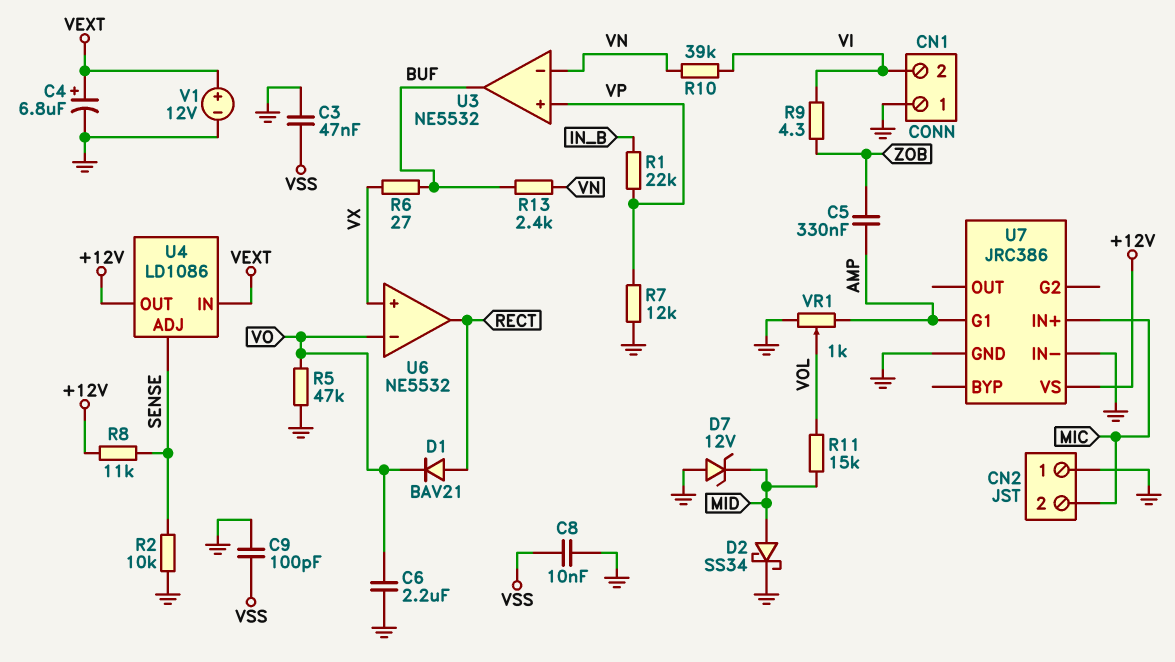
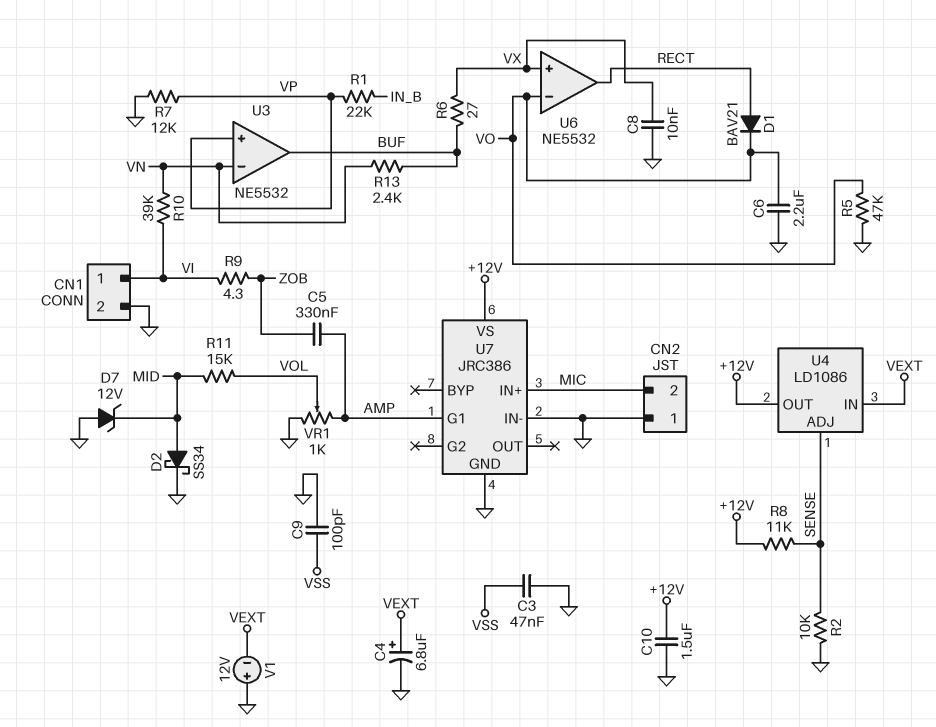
C8: 10nF (GND, VSS) -> 10nF (GND, VX)
C10: none -> 1.5uF (+12V, GND)
CN1 pin 1: GND -> VI
CN1 pin 2: VI -> GND
V1: 12V (plus VEXT, minus GND) -> 12V (plus GND, minus VEXT)

